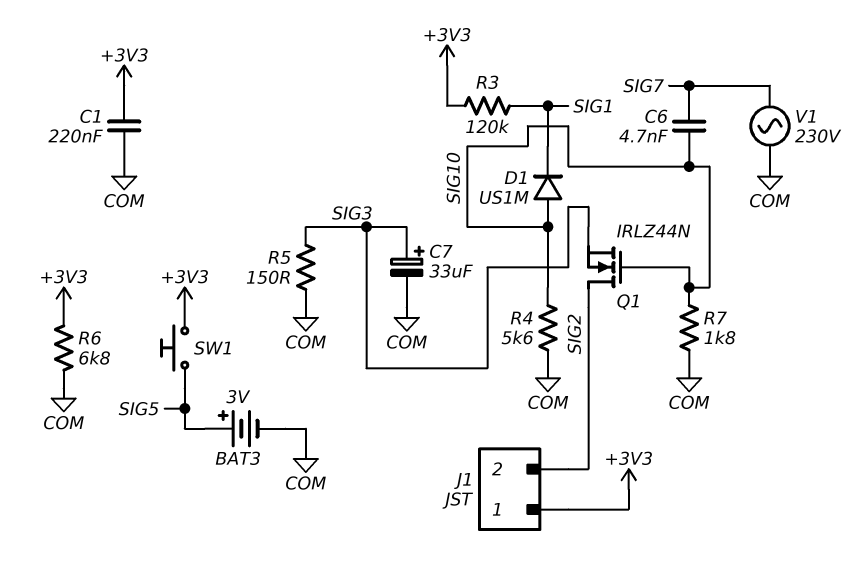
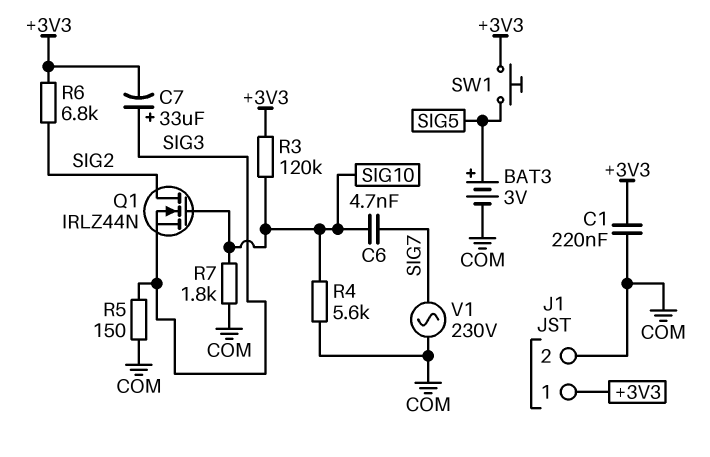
C7: 33uF (plus SIG3, minus COM) -> 33uF (plus SIG3, minus +3V3)
D1: diode US1M (A SIG10, K SIG1) -> none
J1 pin 2: SIG2 -> COM
R3: 120k (+3V3, SIG1) -> 120k (+3V3, SIG10)
R6: 6.8k (+3V3, COM) -> 6.8k (+3V3, SIG2)

